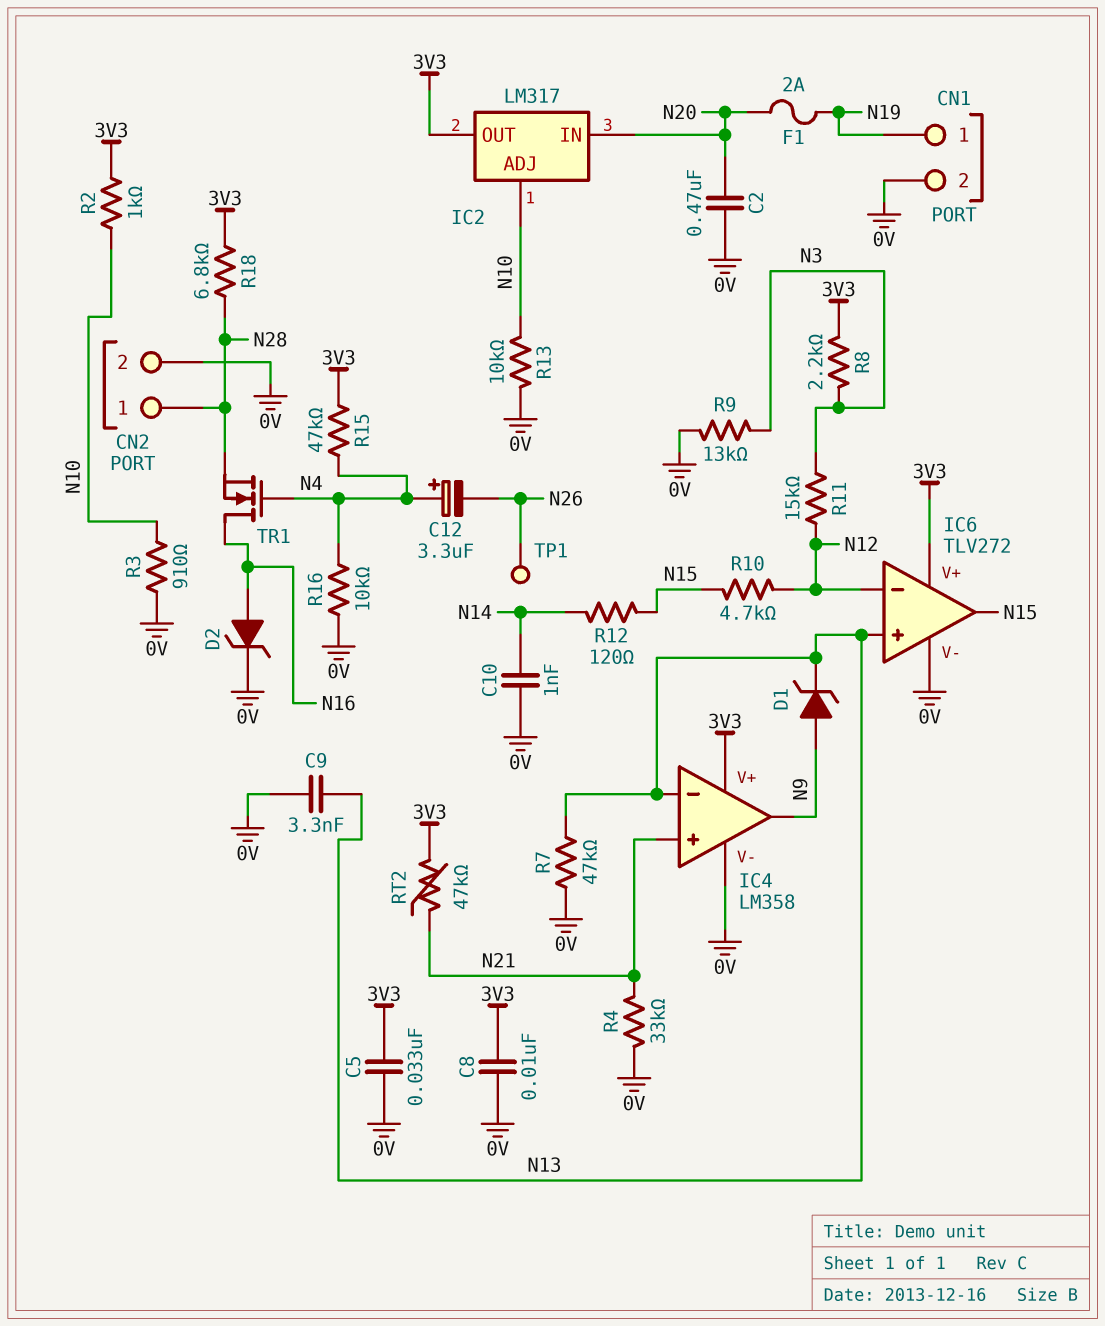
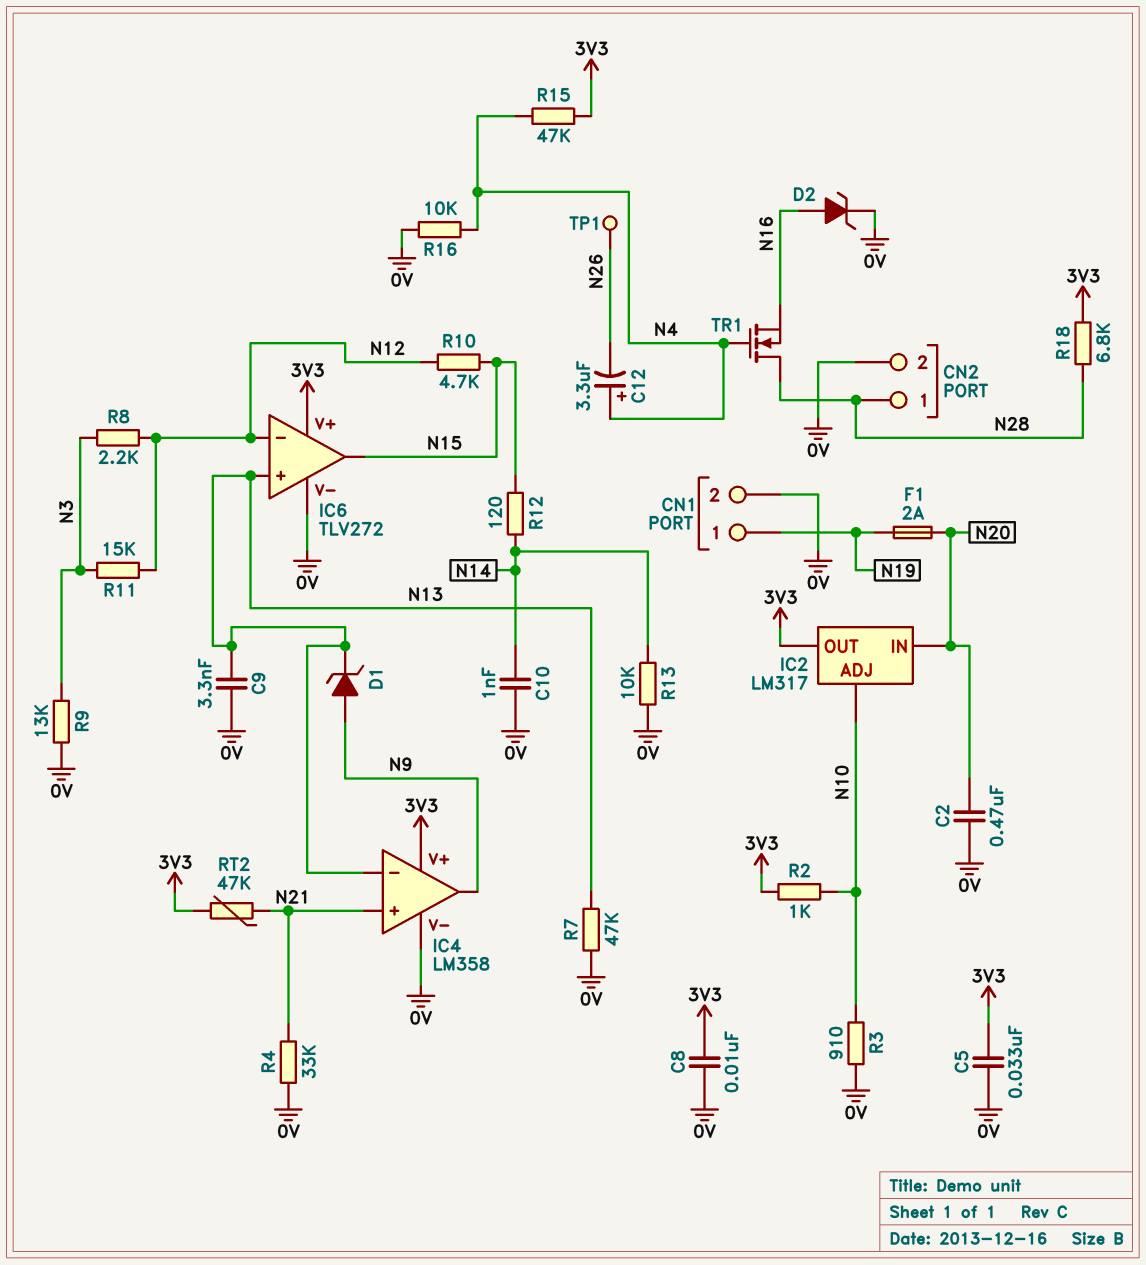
R8: 2.2k (3V3, N3) -> 2.2k (N3, N12)
R13: 10k (0V, N10) -> 10k (0V, N14)
TR1: NMOS (G N4, D N16, S N28) -> NMOS (G N4, D N28, S N16)

